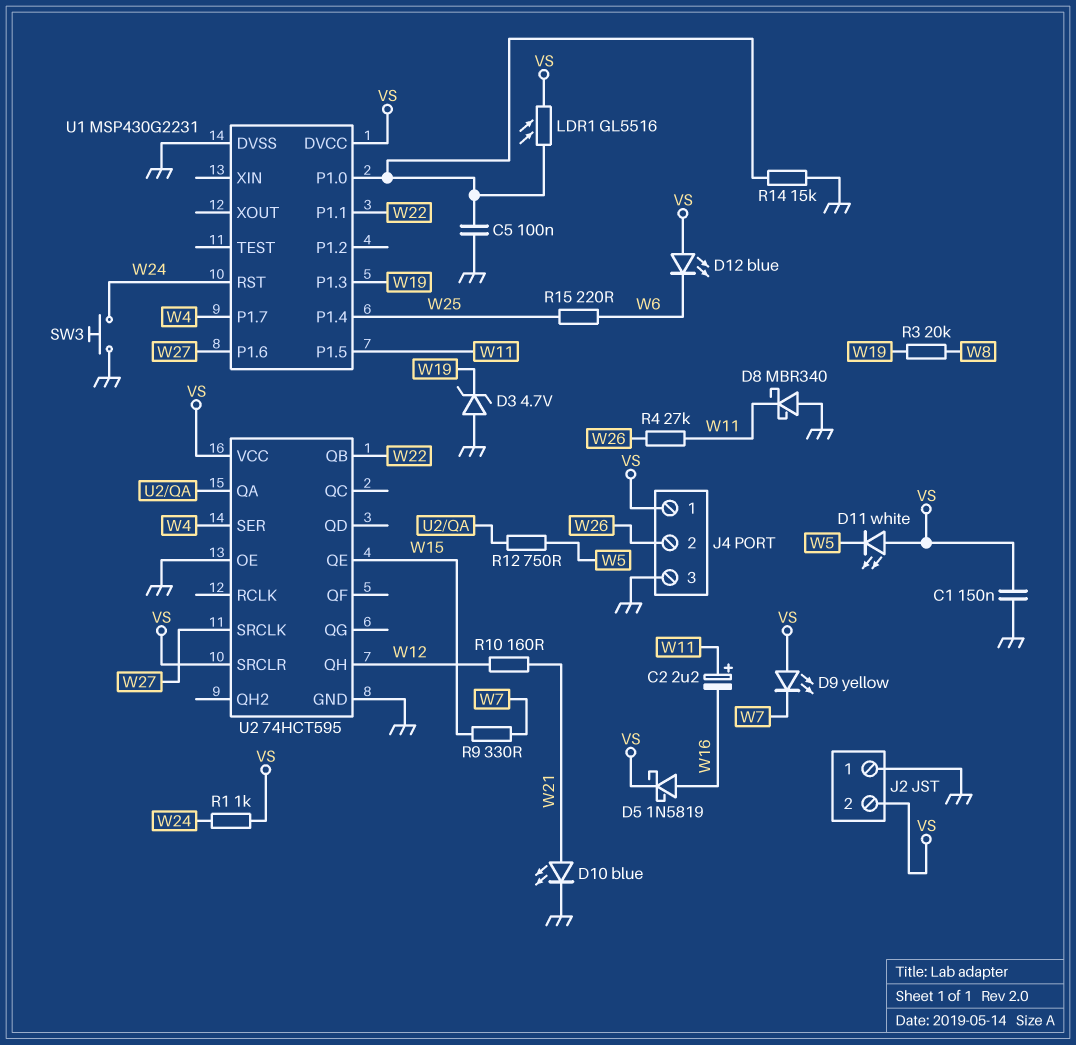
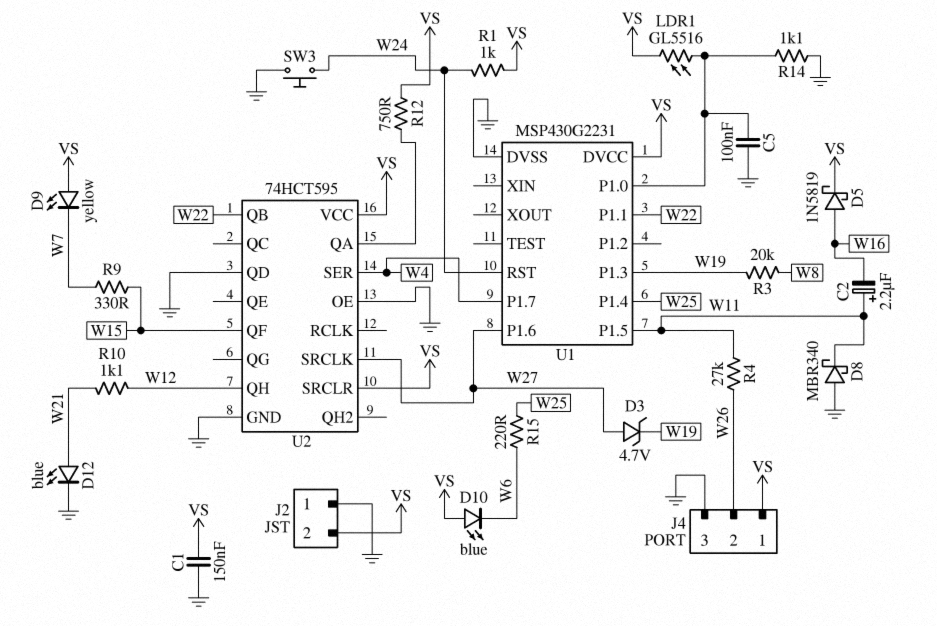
D3: zener 4.7V (A GND, K W19) -> zener 4.7V (A W27, K W19)
D10: LED blue (A W21, K GND) -> LED blue (A VS, K W6)
D11: LED white (A VS, K W5) -> none
D12: LED blue (A VS, K W6) -> LED blue (A W21, K GND)
R10: 160 (W12, W21) -> 1.1k (W12, W21)
R12: 750 (U2/QA, W5) -> 750 (U2/QA, VS)
R14: 15k (GND, U1/P1.0) -> 1.1k (GND, U1/P1.0)
U2 pin QD: none -> GND
U2 pin QE: W15 -> none
U2 pin QF: none -> W15

